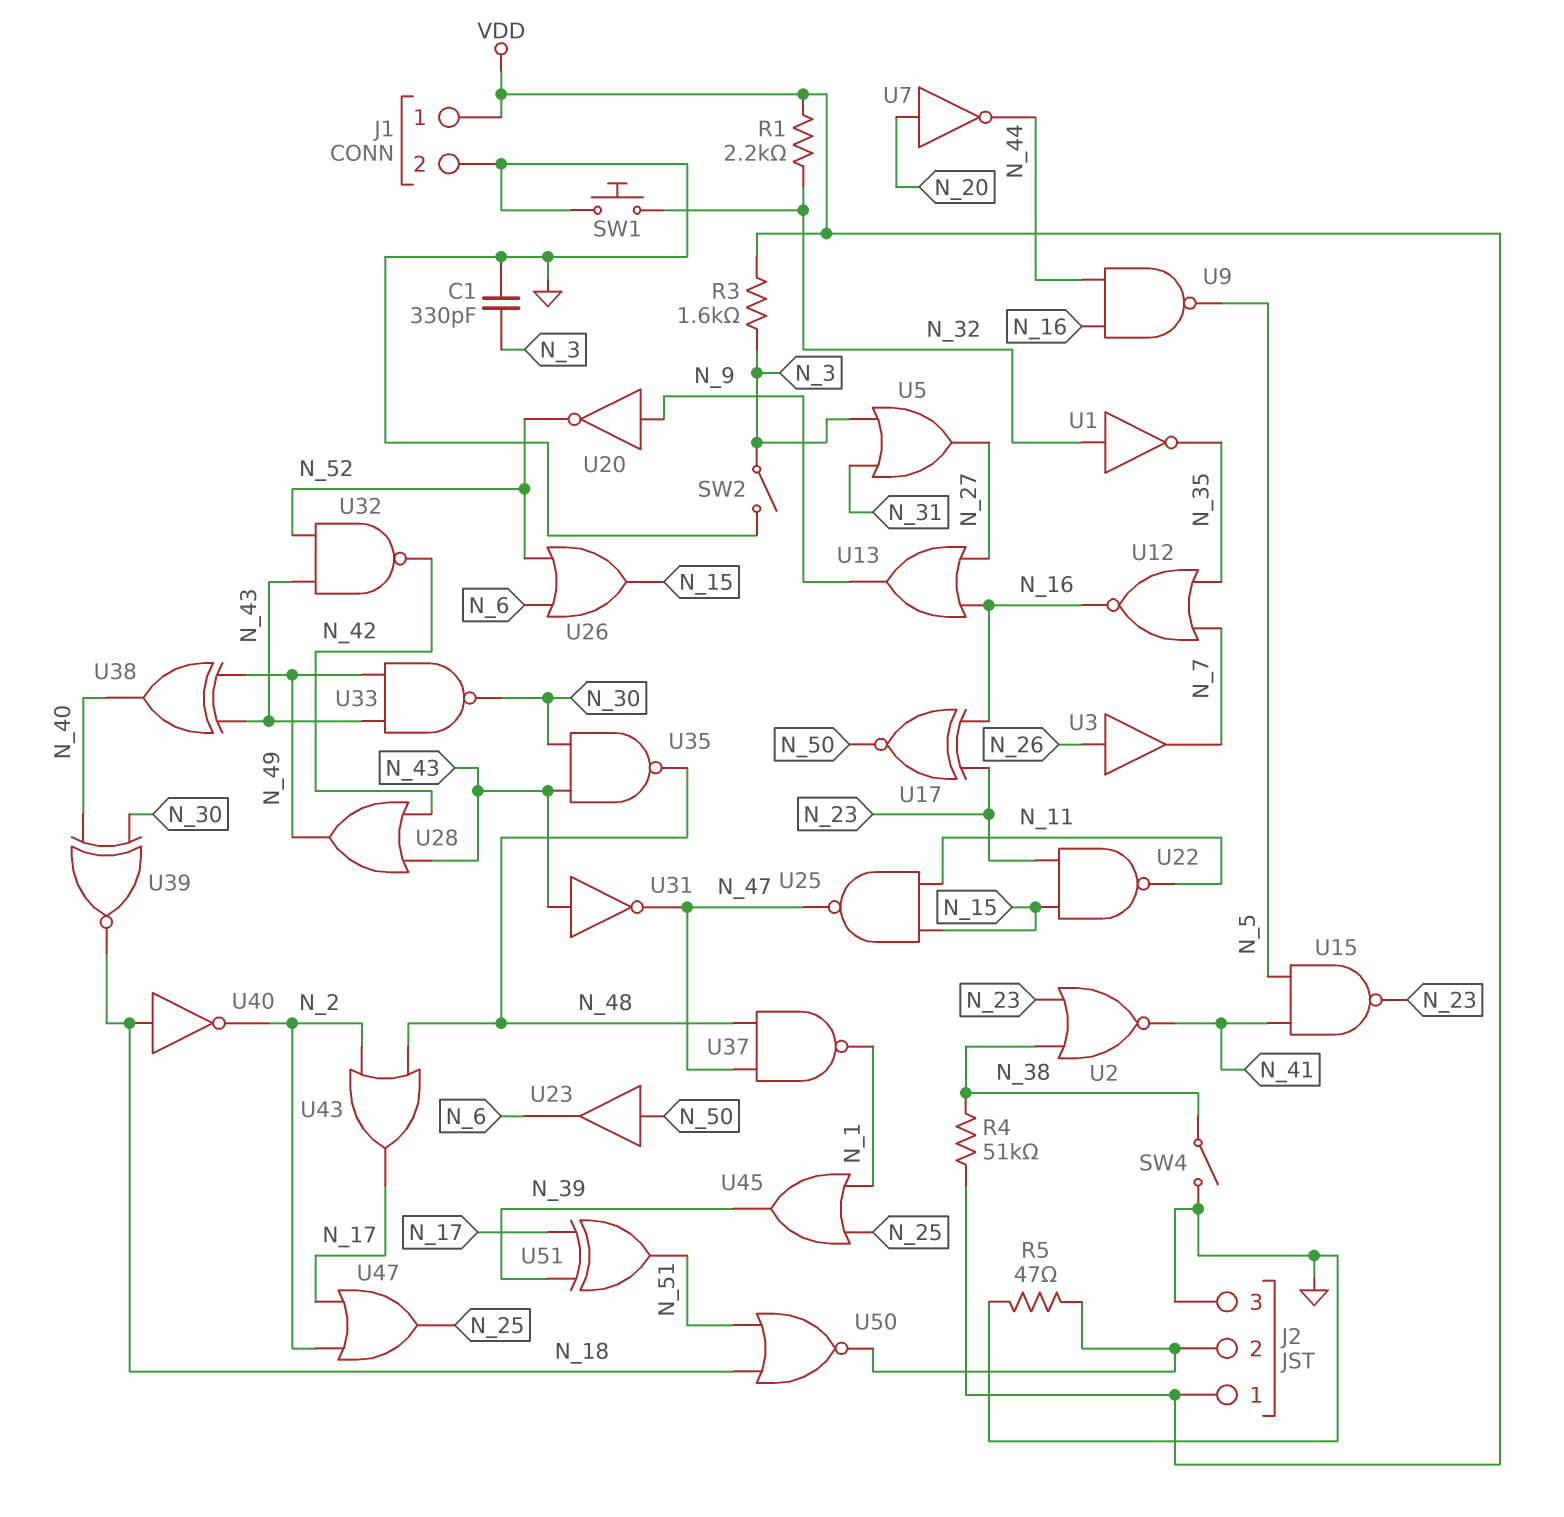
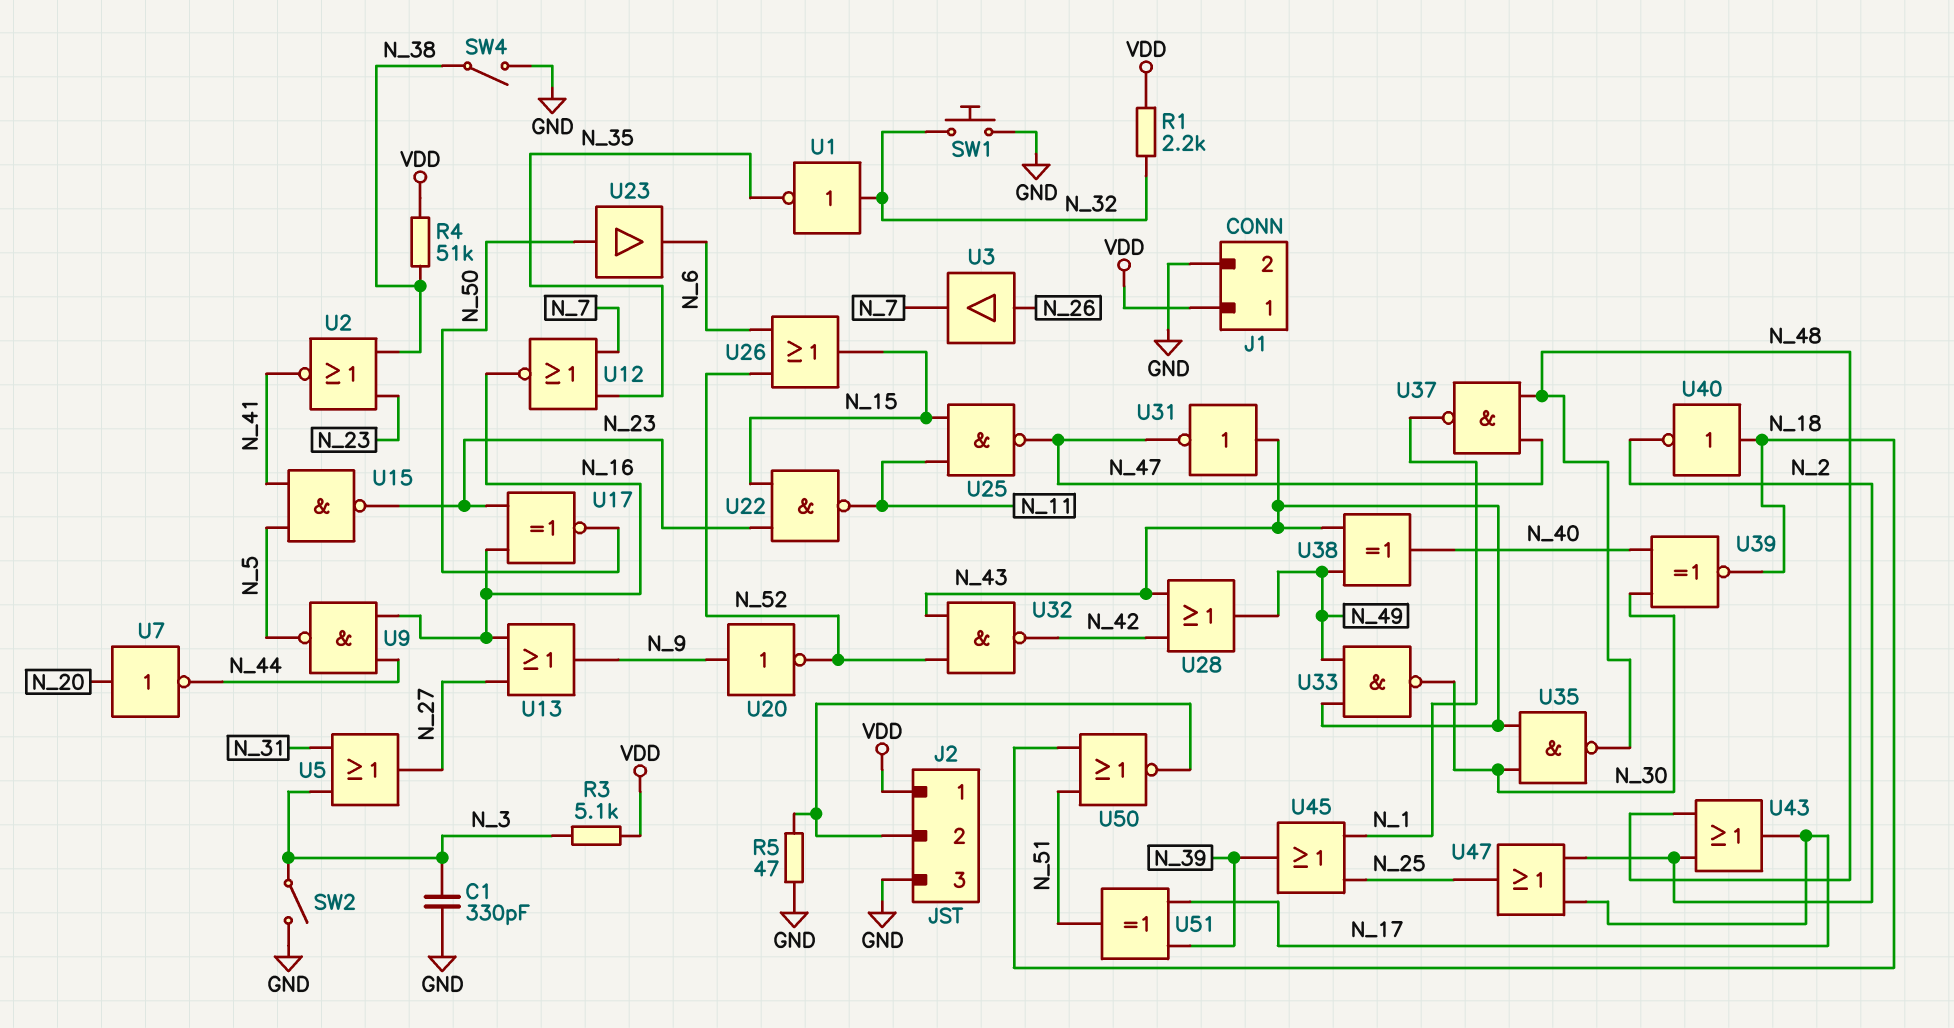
R3: 1.6k (N_3, VDD) -> 5.1k (N_3, VDD)

